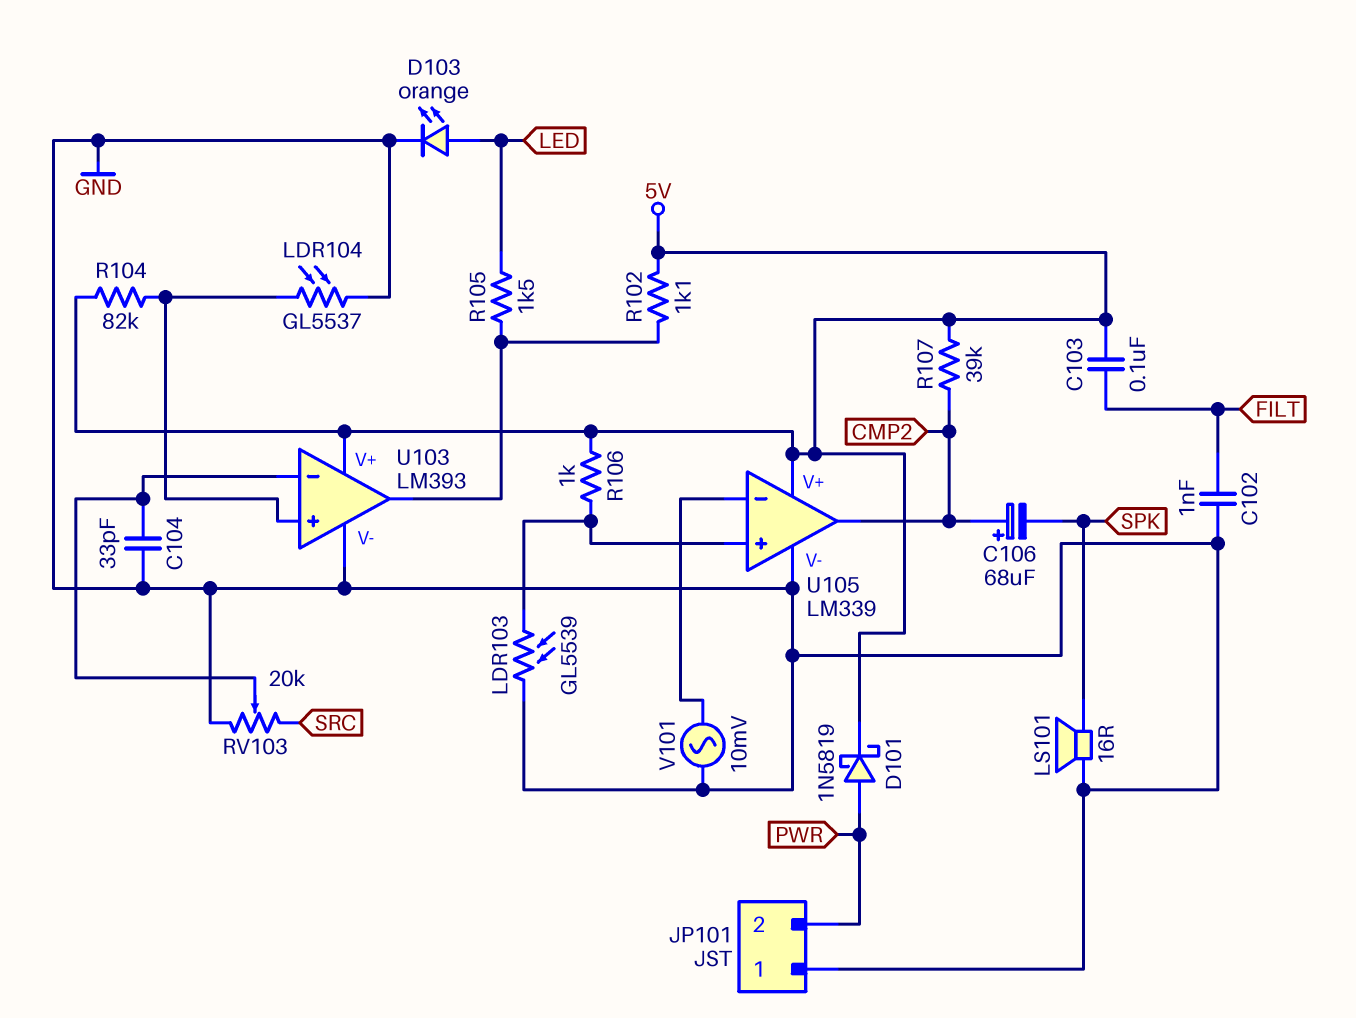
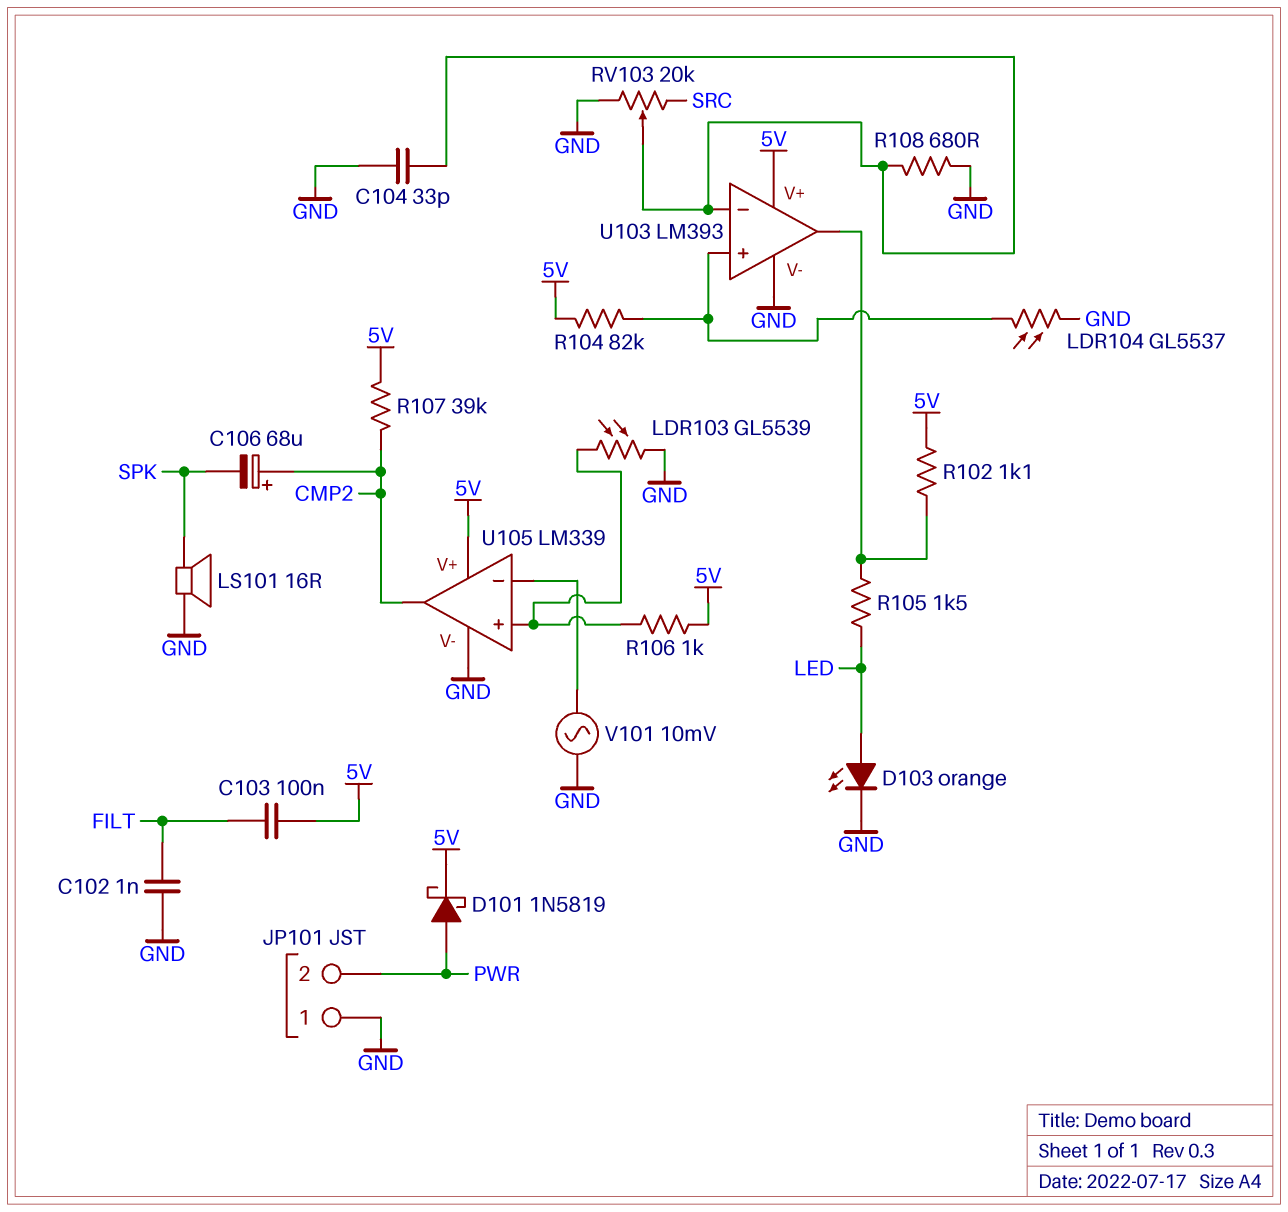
R108: none -> 680 (GND, U103/in-)

